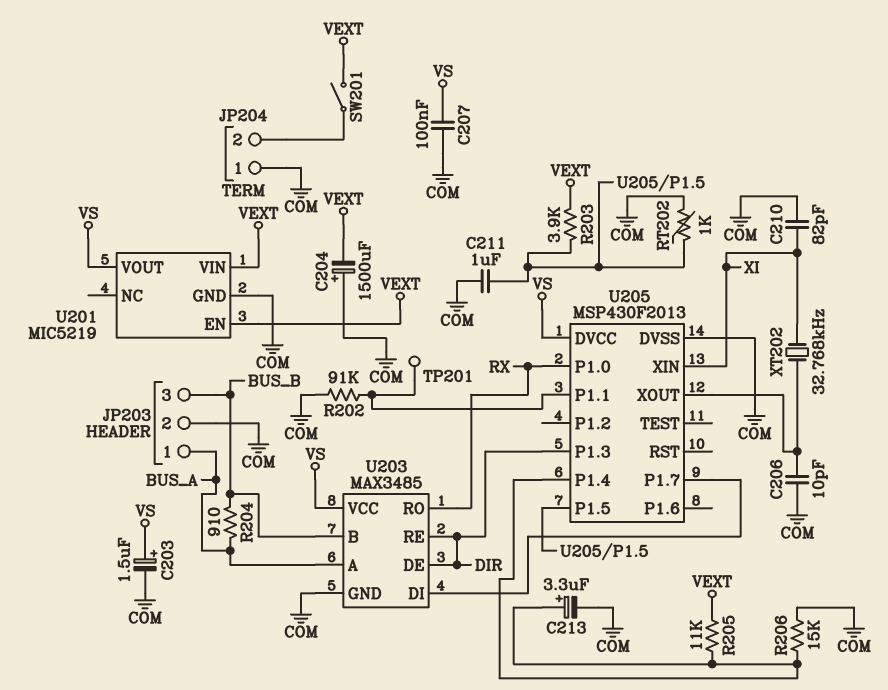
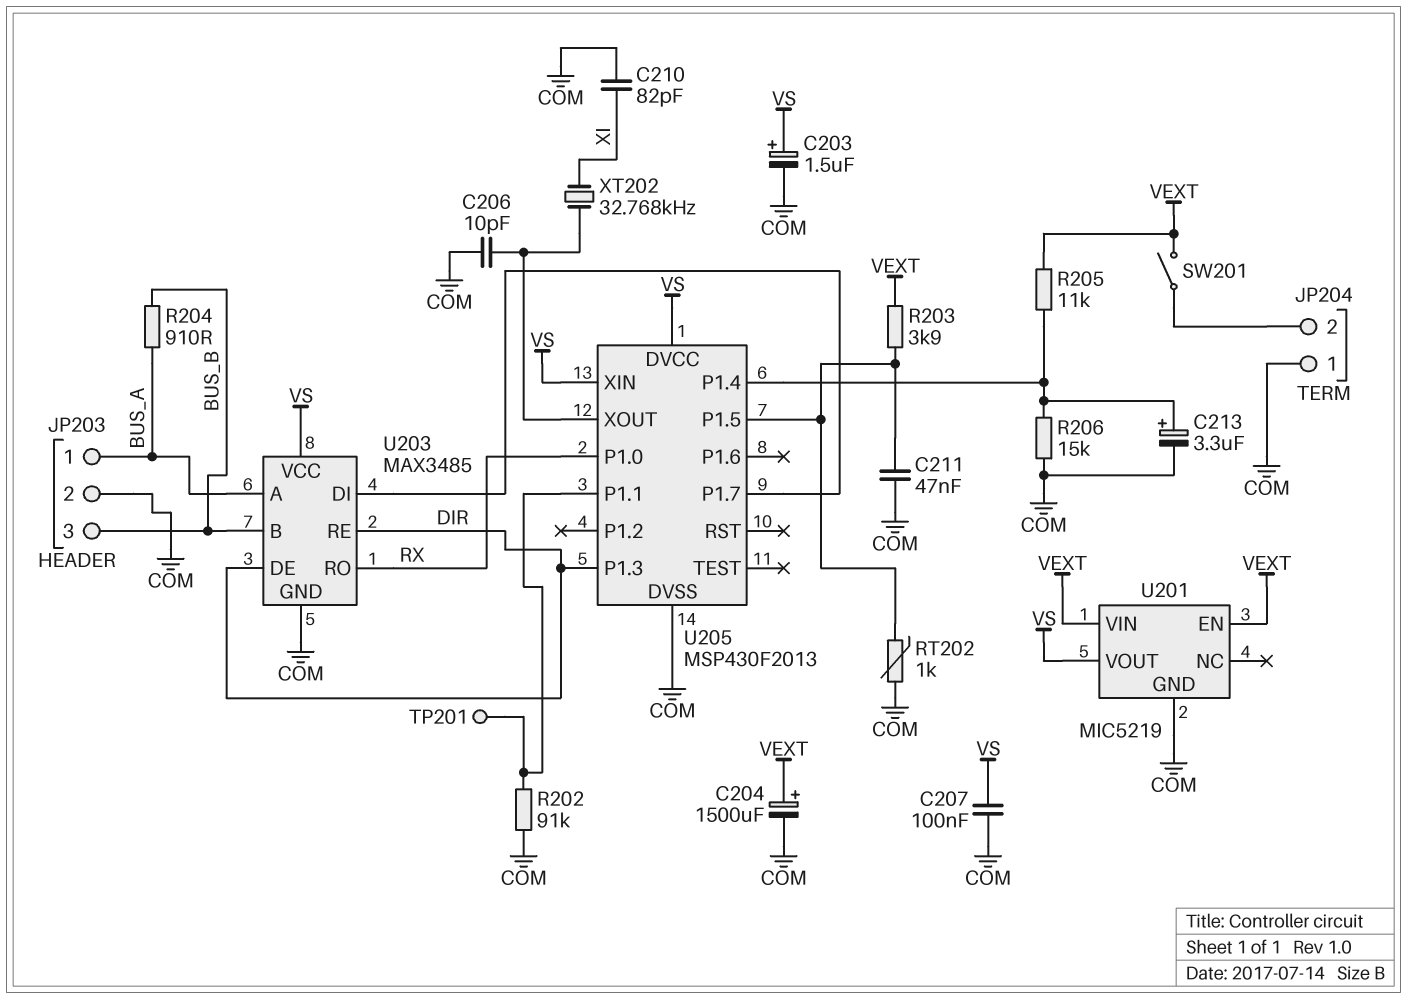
C204: 1500uF (plus COM, minus VEXT) -> 1500uF (plus VEXT, minus COM)
C211: 1uF (COM, U205/P1.5) -> 47nF (COM, U205/P1.5)
U205 pin XIN: XI -> VS

